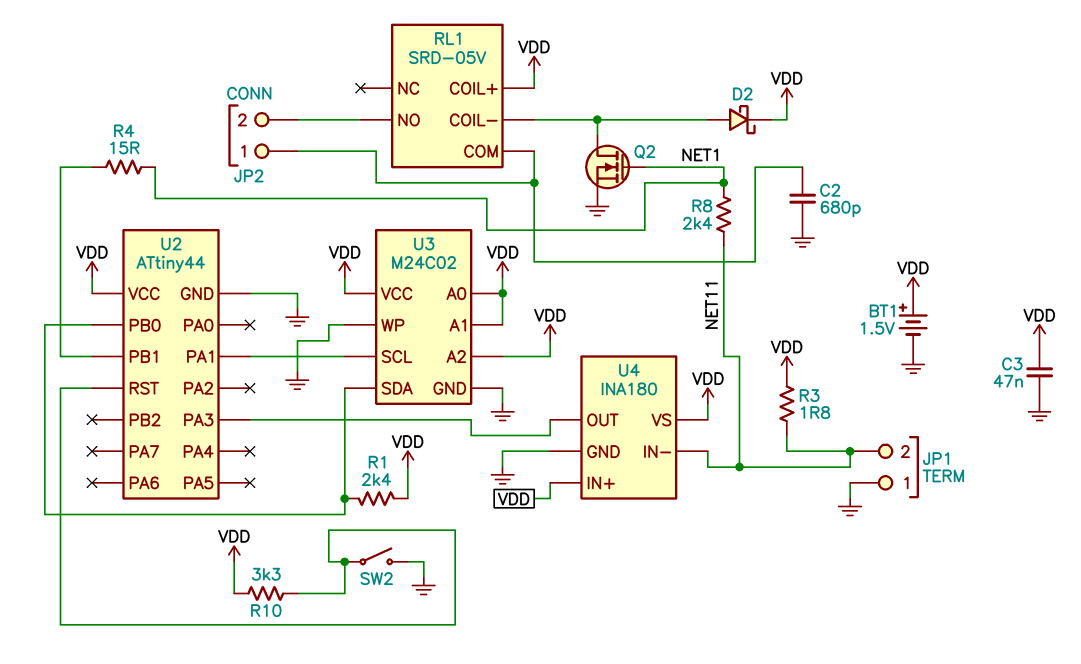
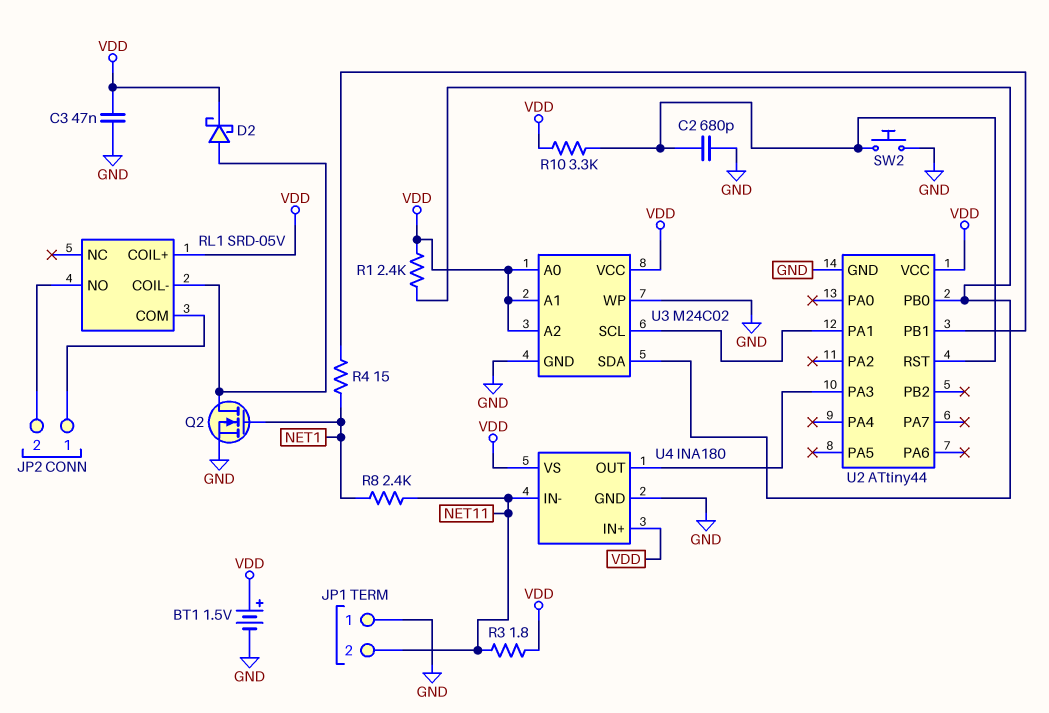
C2: 680pF (GND, JP2/1) -> 680pF (GND, U2/RST)
SW2: switch (GND, U2/RST) -> button (GND, U2/RST)

